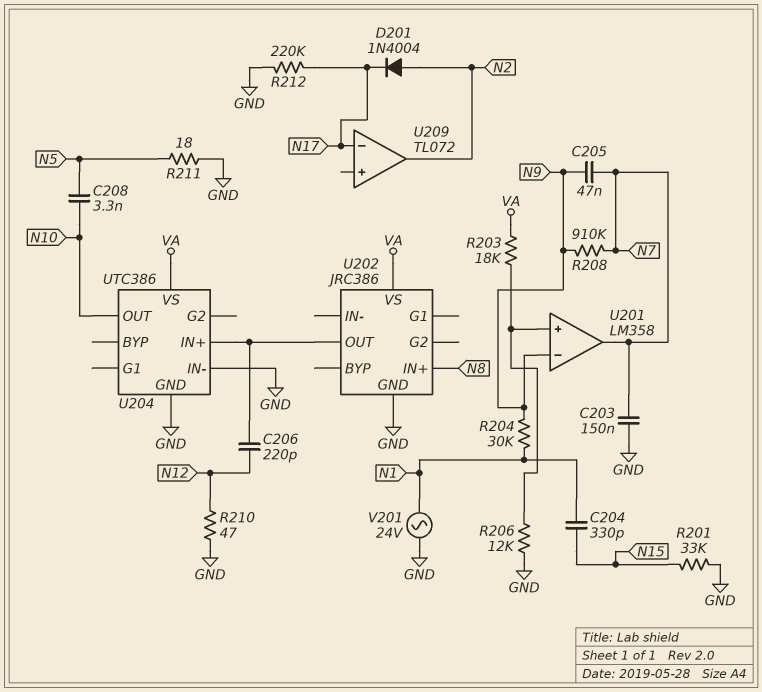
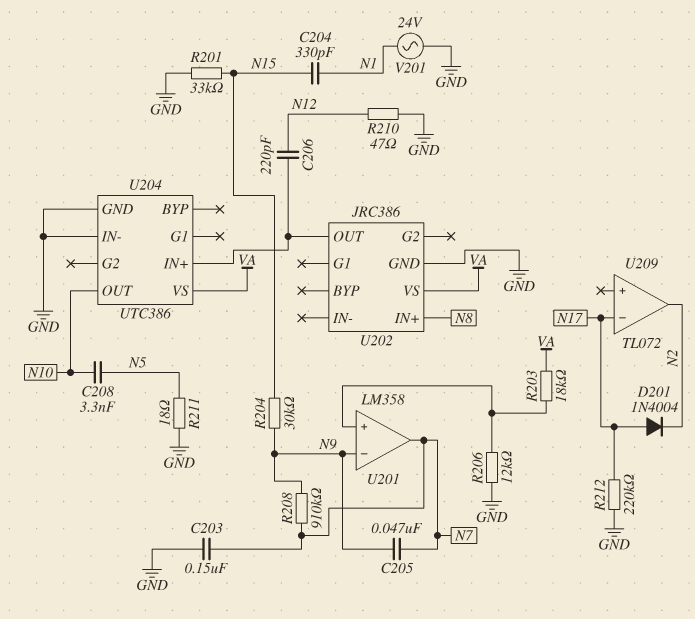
D201: diode 1N4004 (A N2, K N17) -> diode 1N4004 (A N17, K N2)
R204: 30k (N1, N9) -> 30k (N9, N15)

